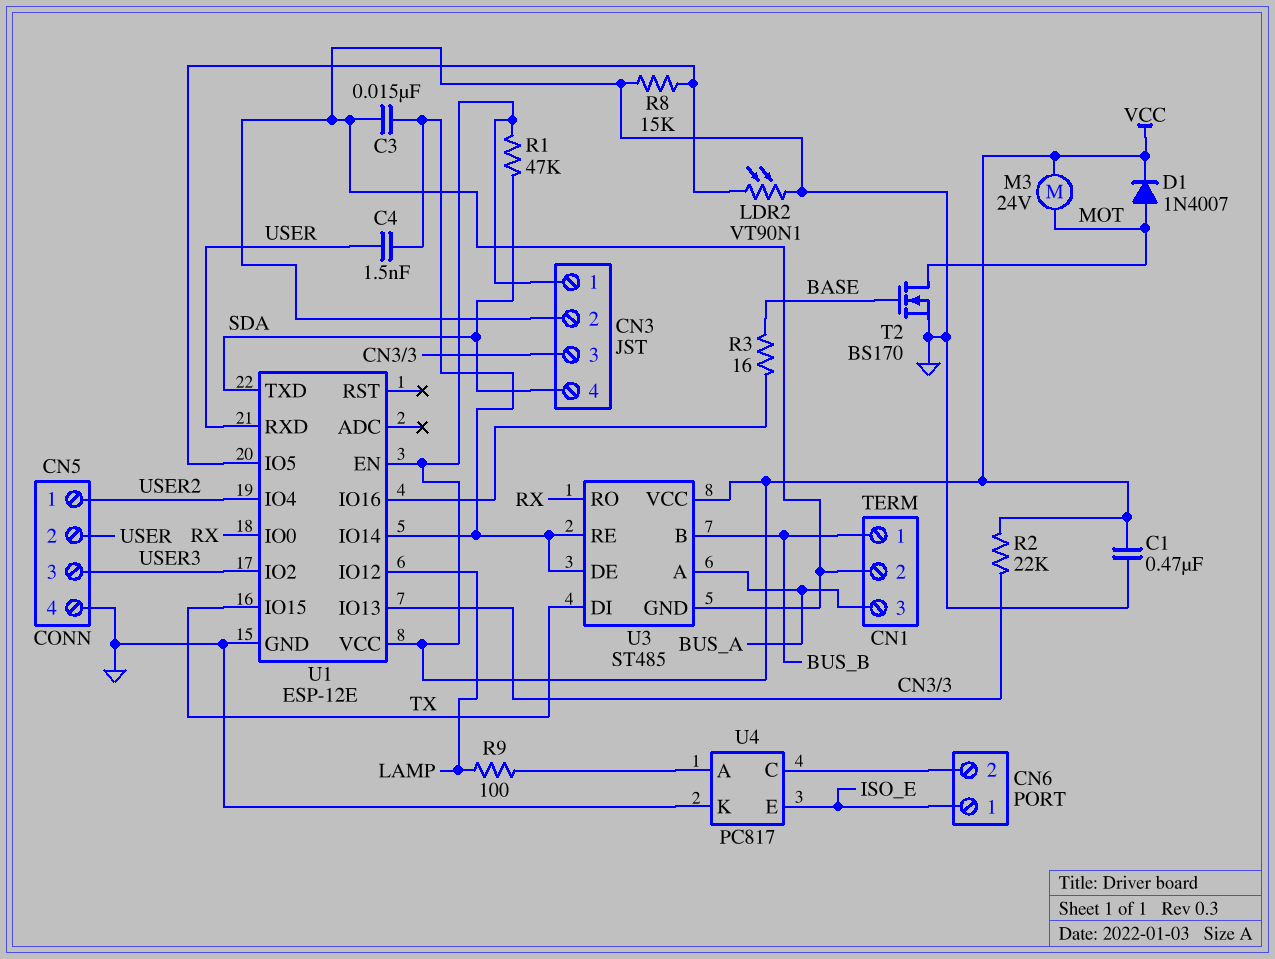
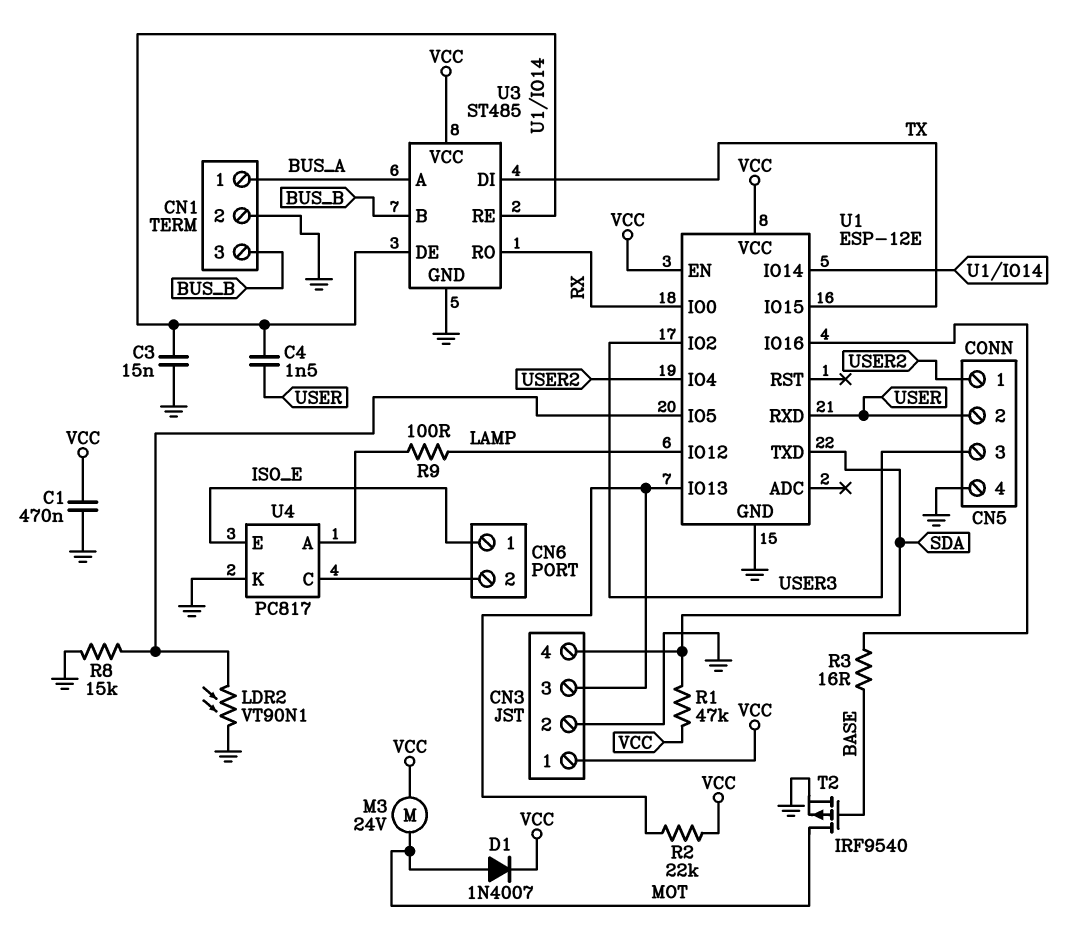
CN1 pin 1: BUS_B -> BUS_A
CN1 pin 3: BUS_A -> BUS_B
T2: NMOS BS170 (G BASE, D MOT, S GND) -> PMOS IRF9540 (G BASE, D MOT, S GND)

